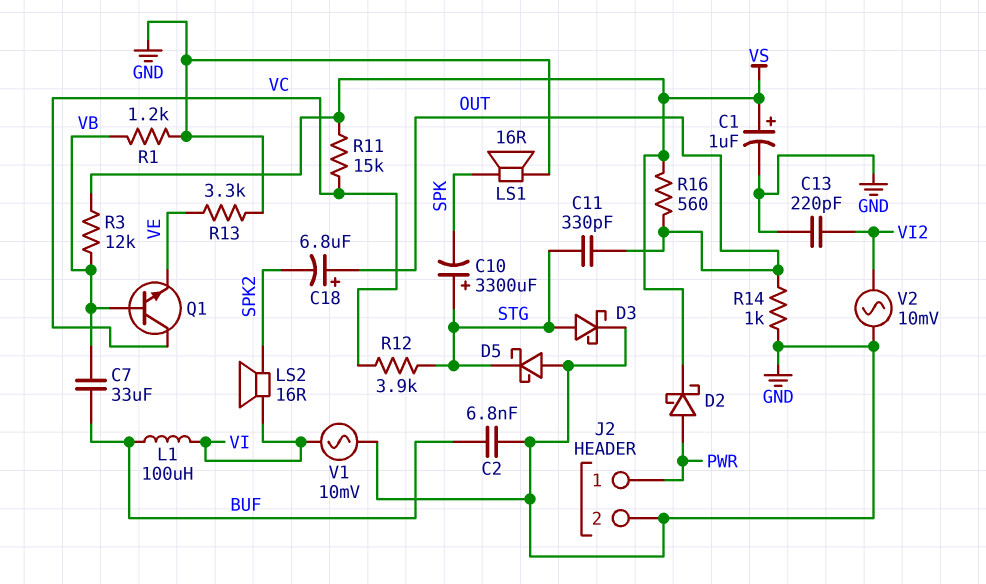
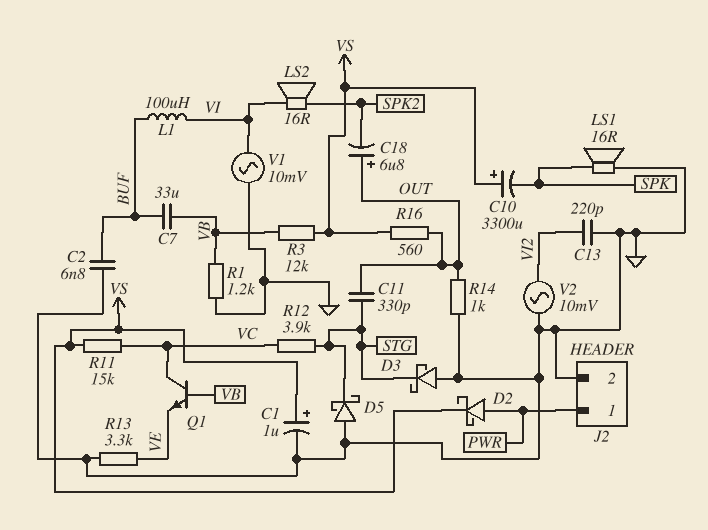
C10: 3300uF (plus STG, minus SPK) -> 3300uF (plus VS, minus SPK)
D3: schottky (A STG, K GND) -> schottky (A GND, K STG)

